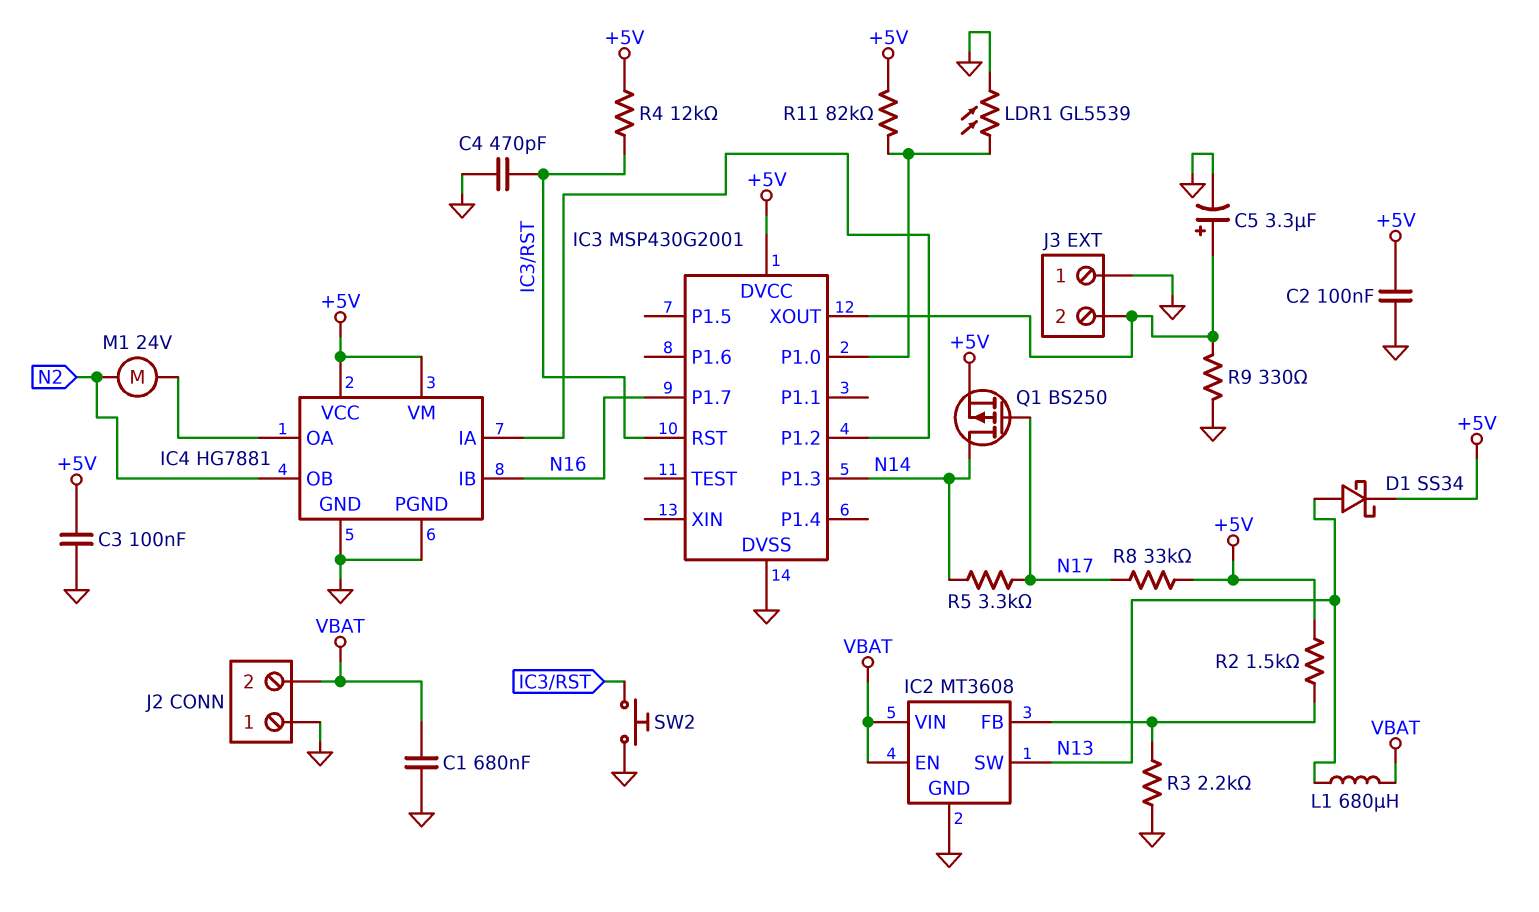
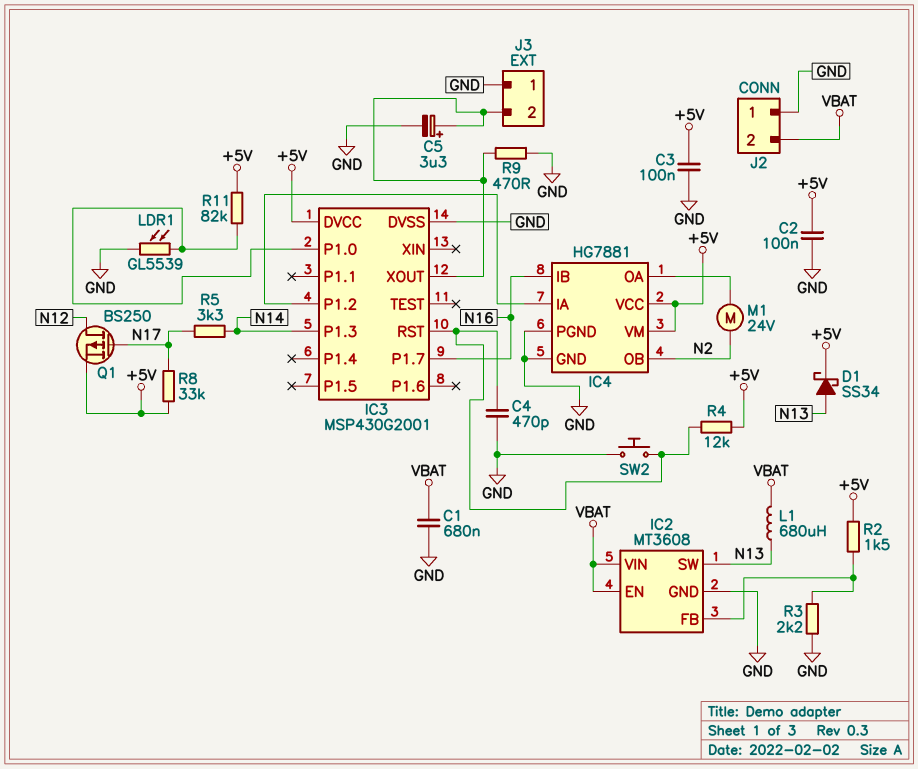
Q1: PMOS BS250 (G N17, D N14, S +5V) -> PMOS BS250 (G N17, D N12, S +5V)
R9: 330 (GND, IC3/XOUT) -> 470 (GND, IC3/XOUT)

